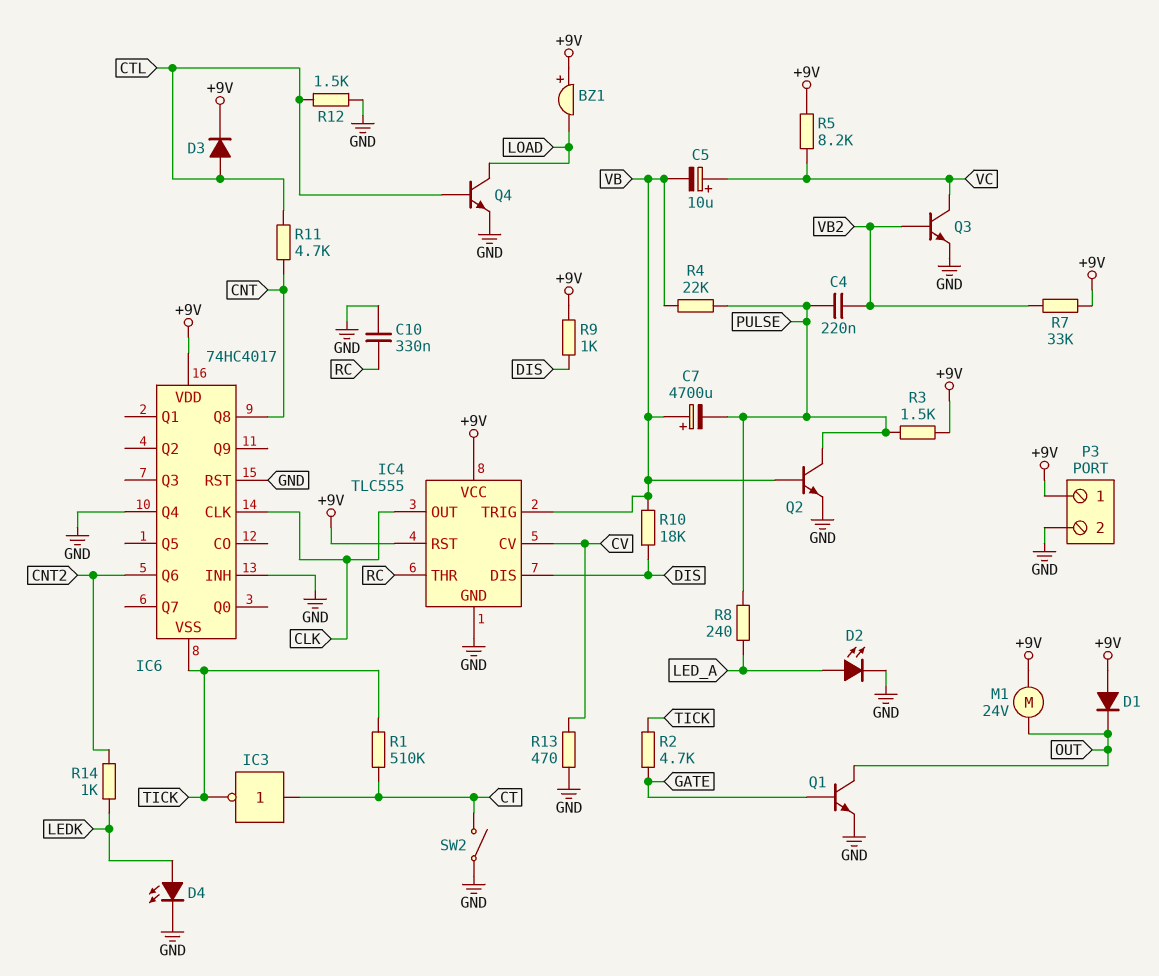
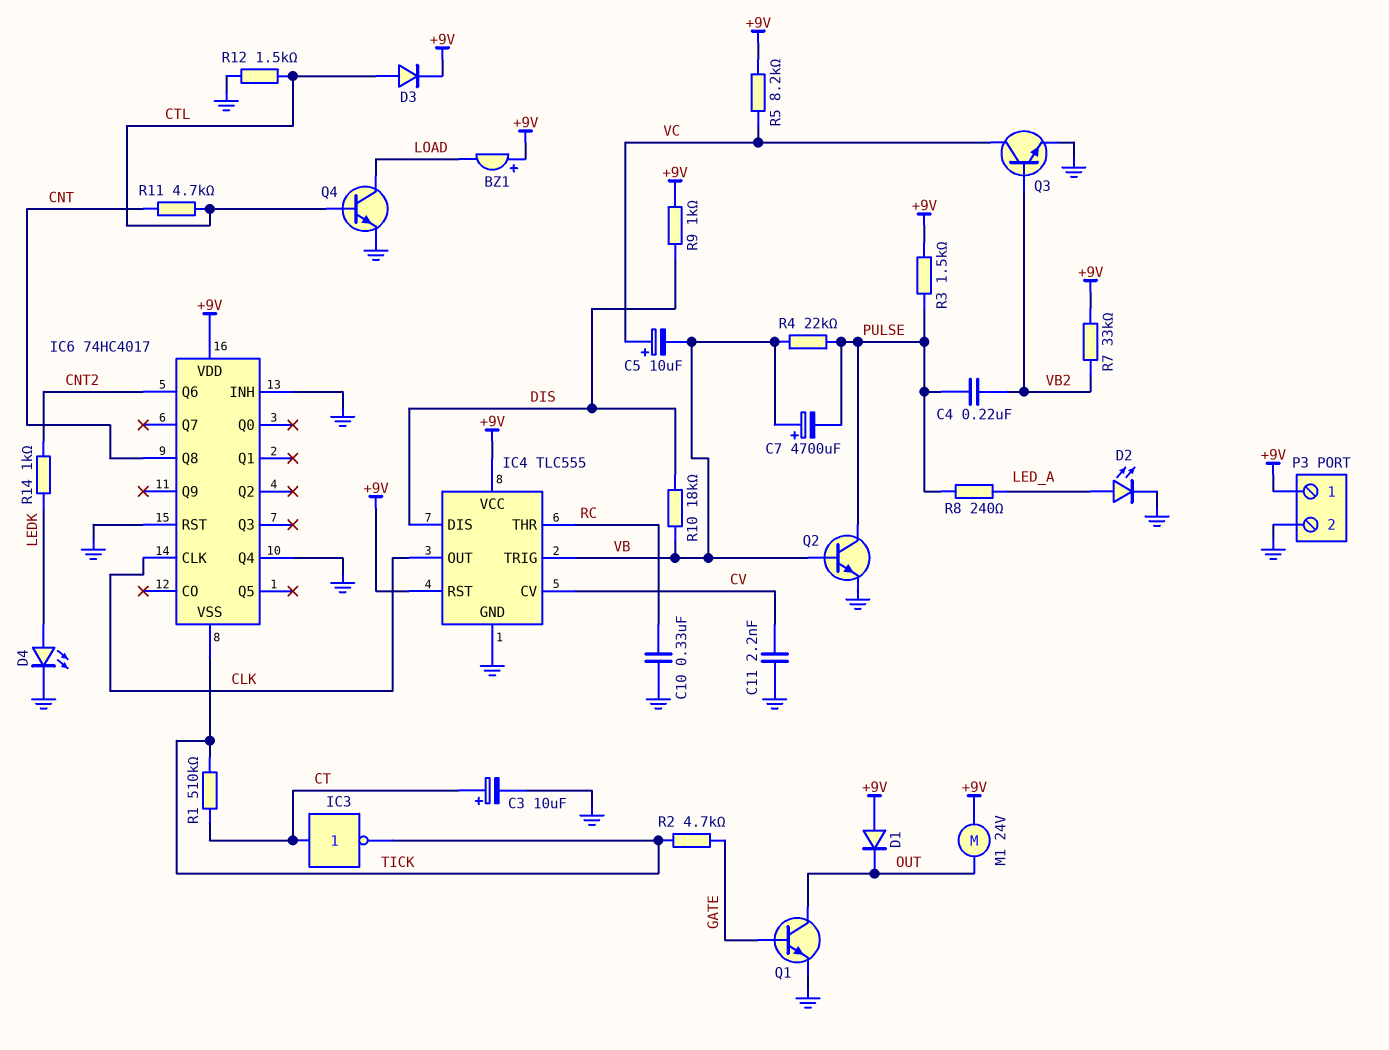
C3: none -> 10uF (plus CT, minus GND)
C11: none -> 2.2nF (CV, GND)
R13: 470 (CV, GND) -> none
SW2: switch (CT, GND) -> none

